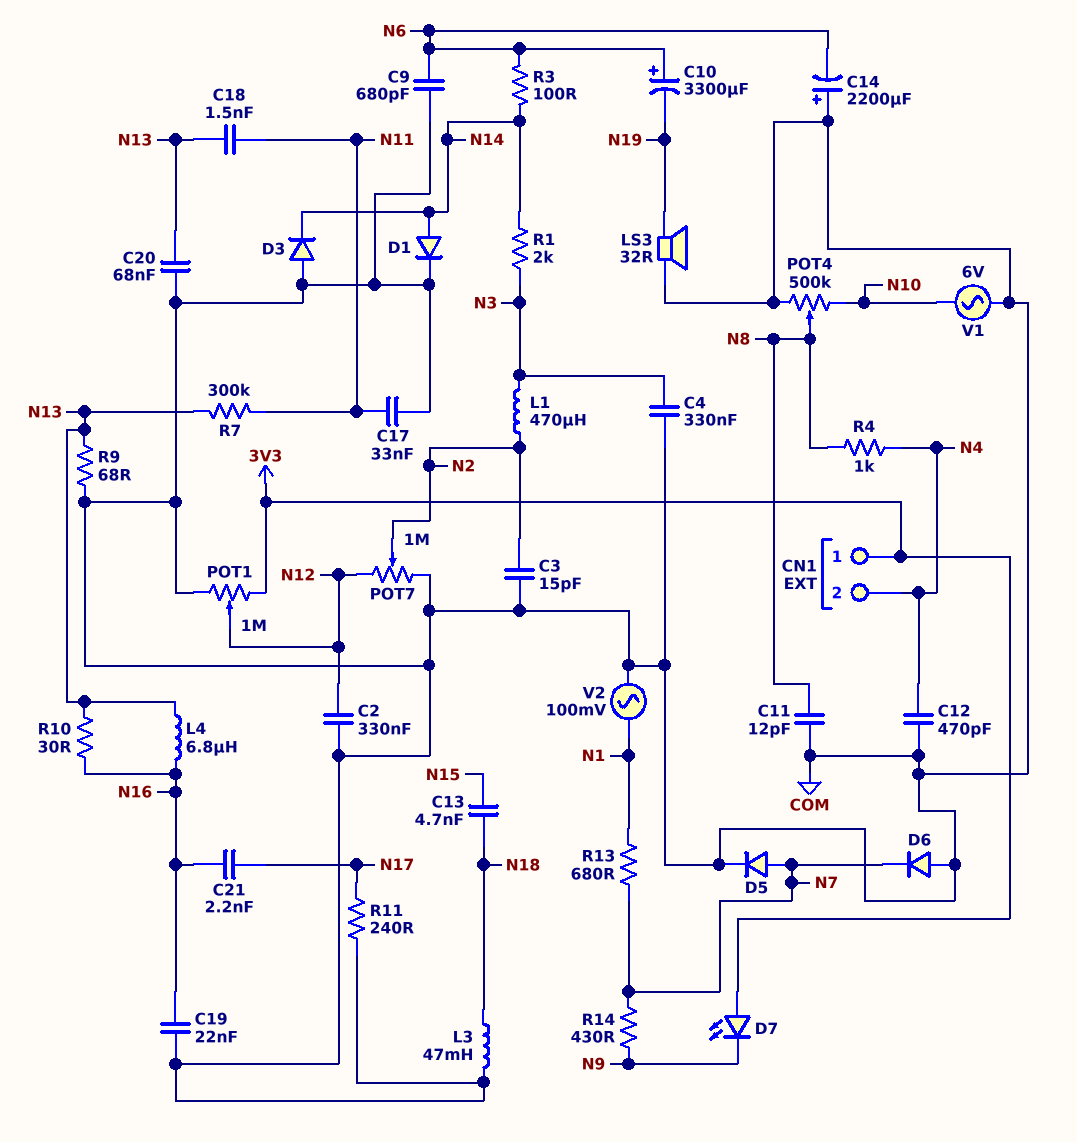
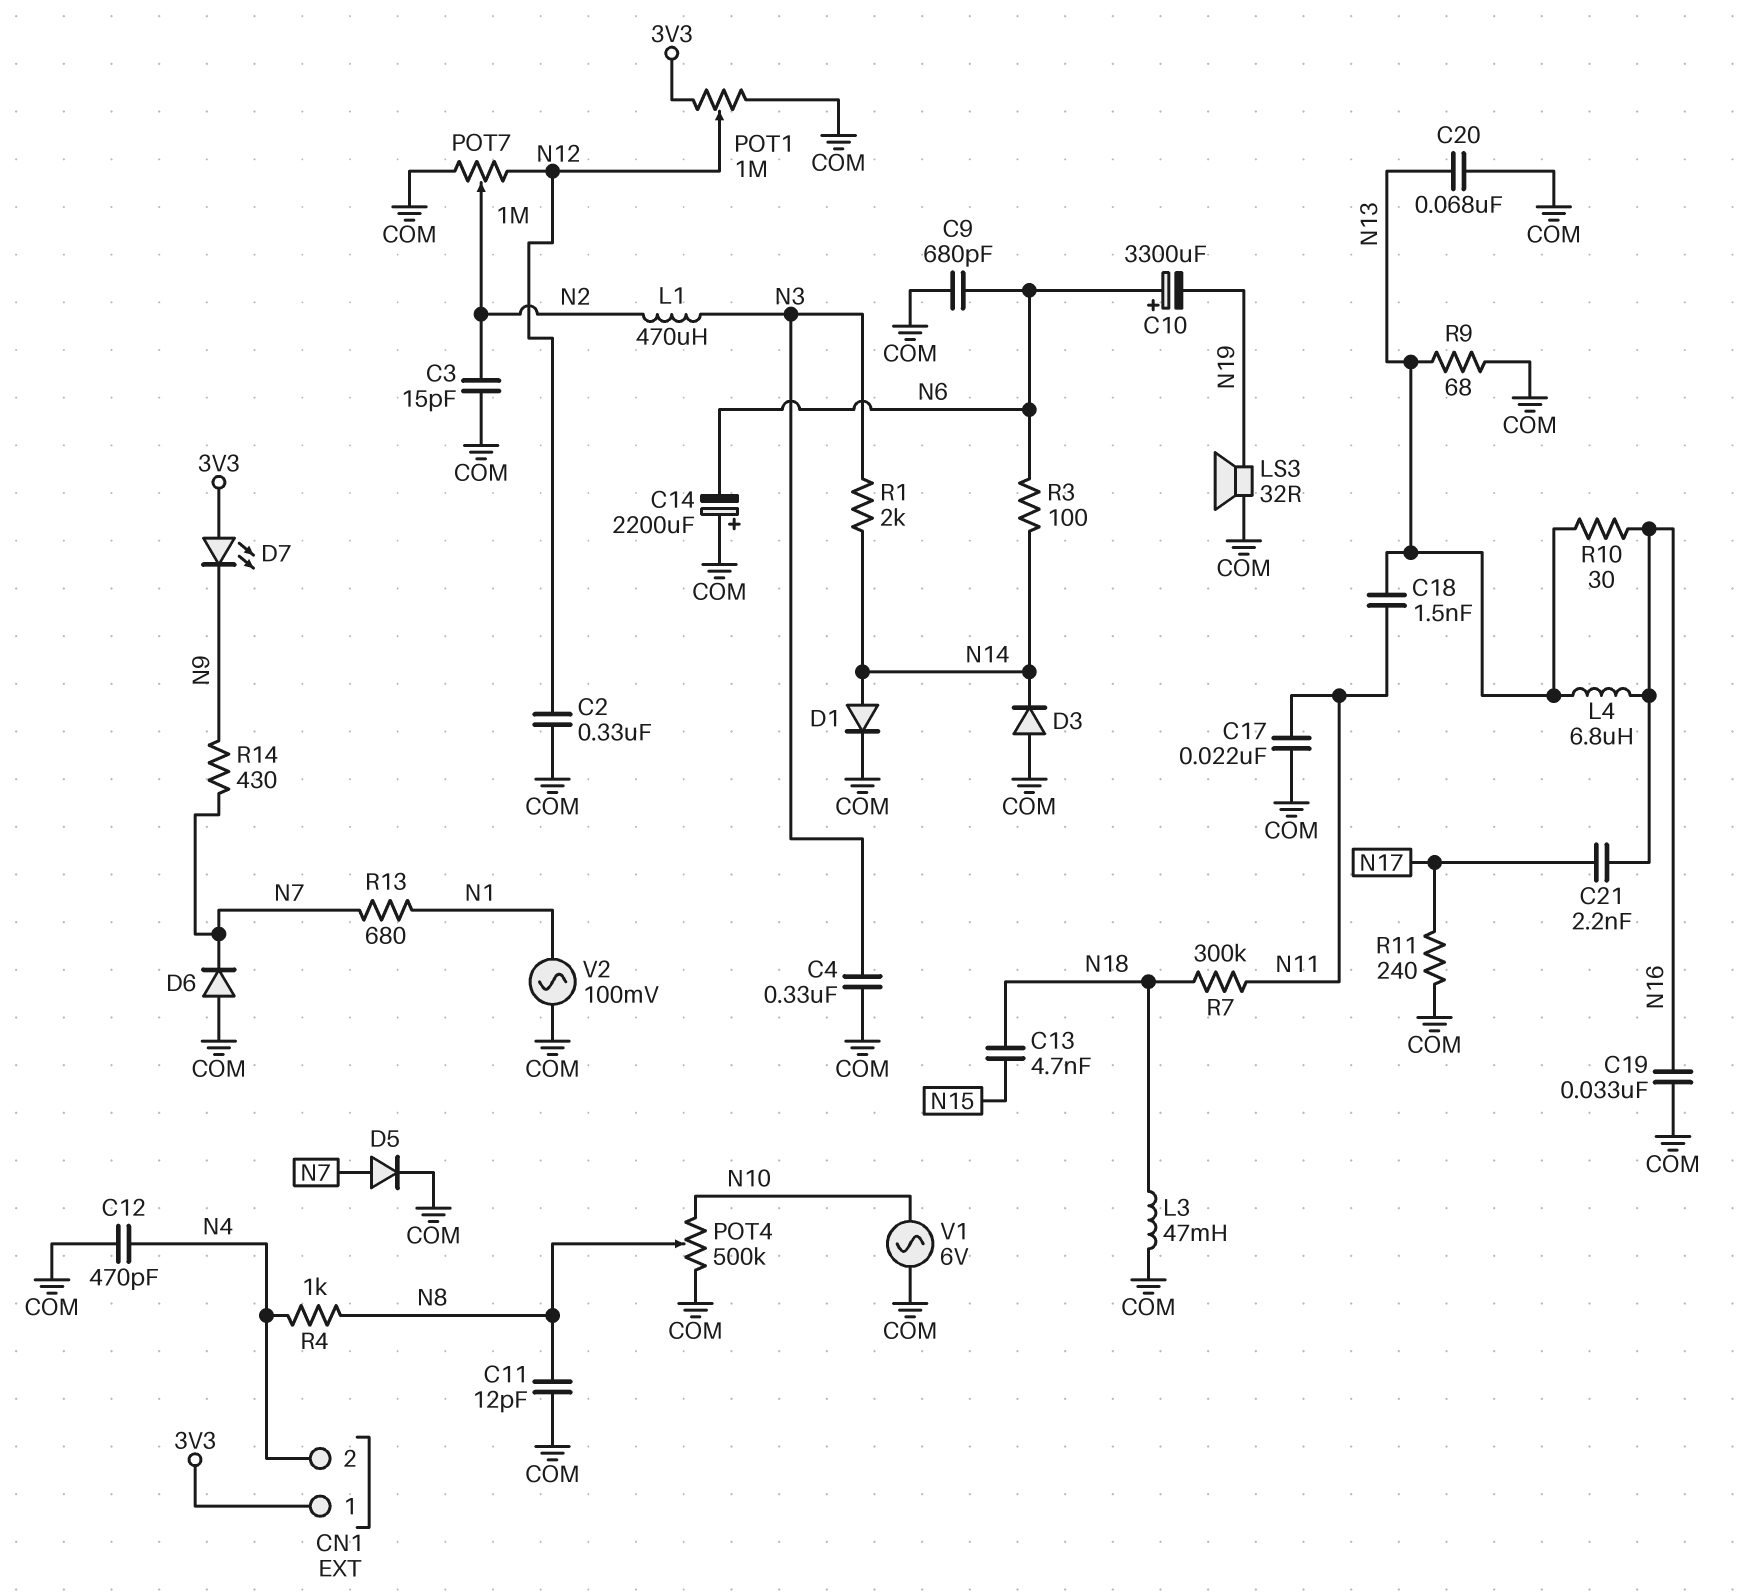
C17: 33nF (COM, N11) -> 22nF (COM, N11)
C19: 22nF (COM, N16) -> 33nF (COM, N16)
R7: 300k (N11, N13) -> 300k (N11, N18)

